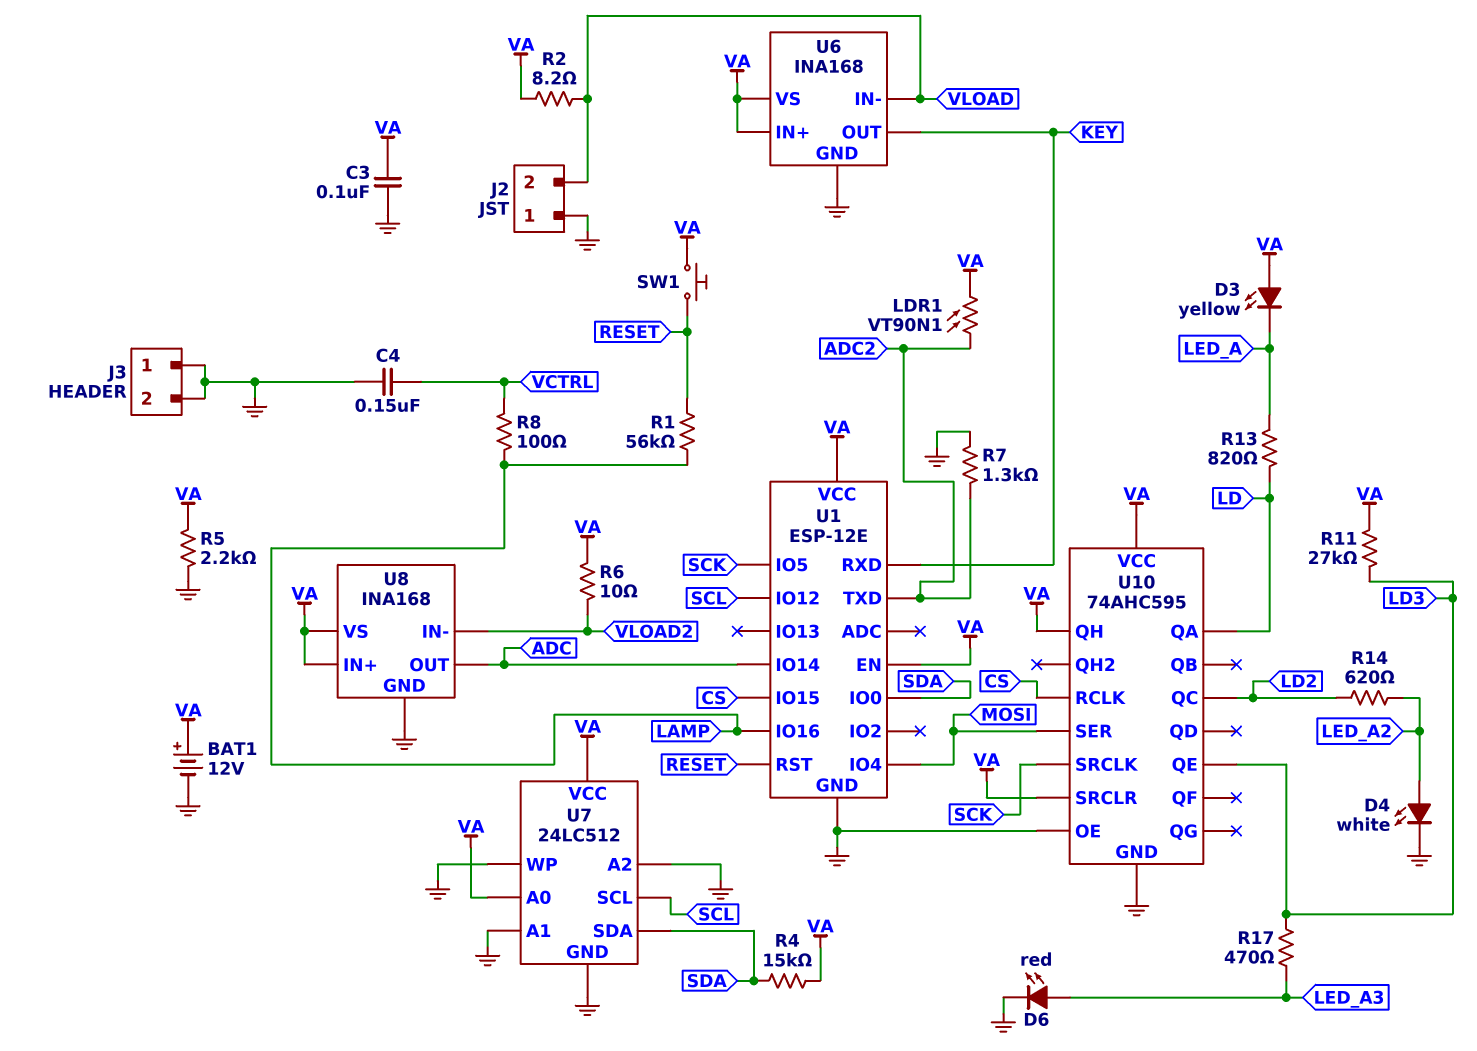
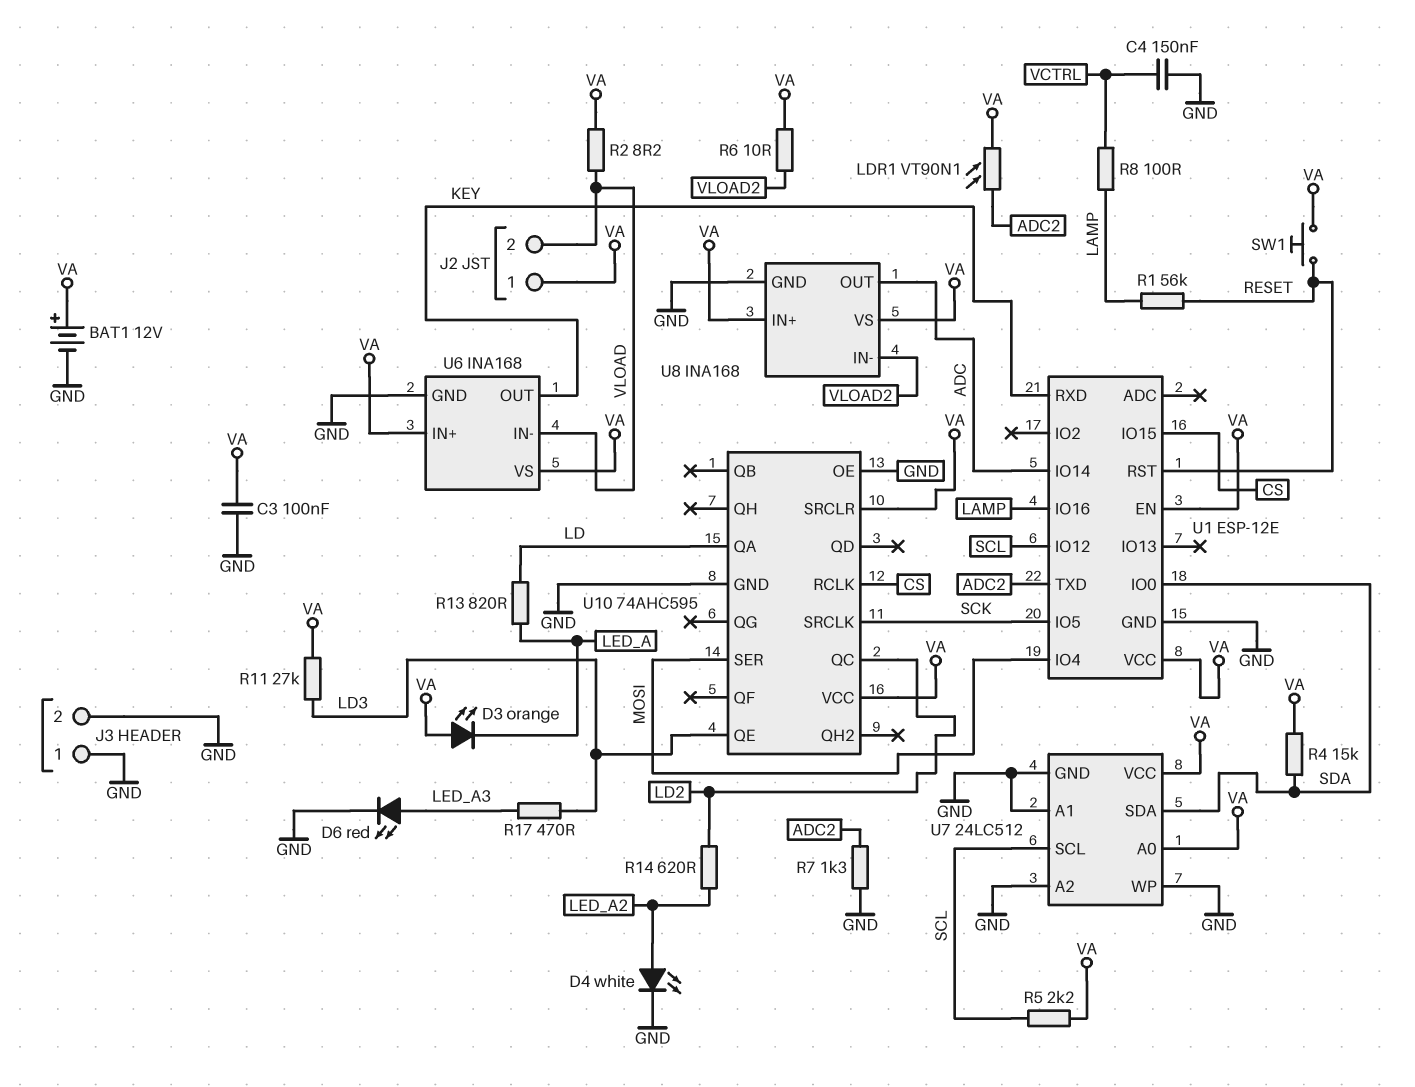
D3: LED yellow (A VA, K LED_A) -> LED orange (A VA, K LED_A)
J2 pin 1: GND -> VA
R5: 2.2k (GND, VA) -> 2.2k (SCL, VA)
U10 pin QH: VA -> none

